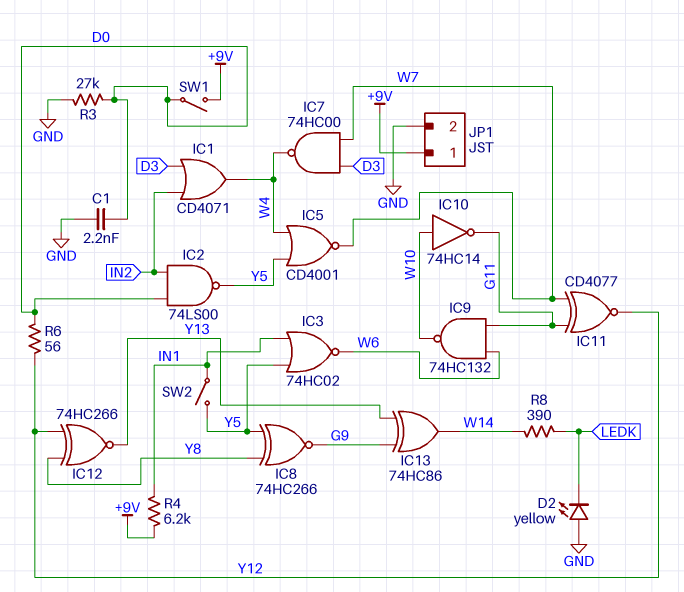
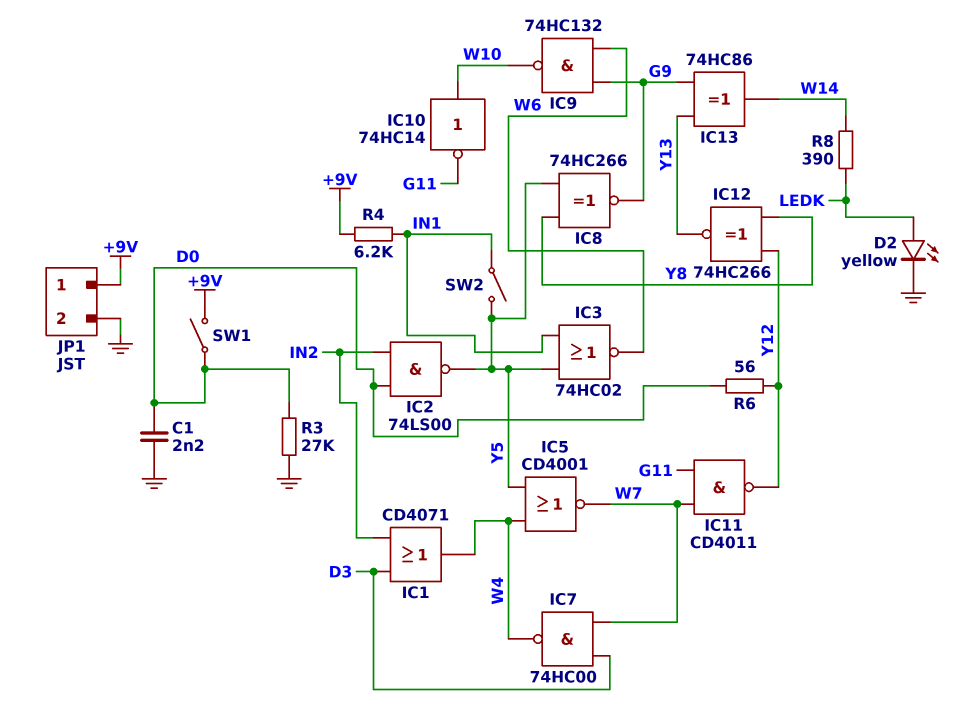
D2: LED yellow (A GND, K LEDK) -> LED yellow (A LEDK, K GND)
IC9: NAND 74HC132 (in G11, in W6, out W10) -> NAND 74HC132 (in G9, in W6, out W10)
IC11: XNOR CD4077 (in G11, in W7, out Y12) -> NAND CD4011 (in G11, in W7, out Y12)

